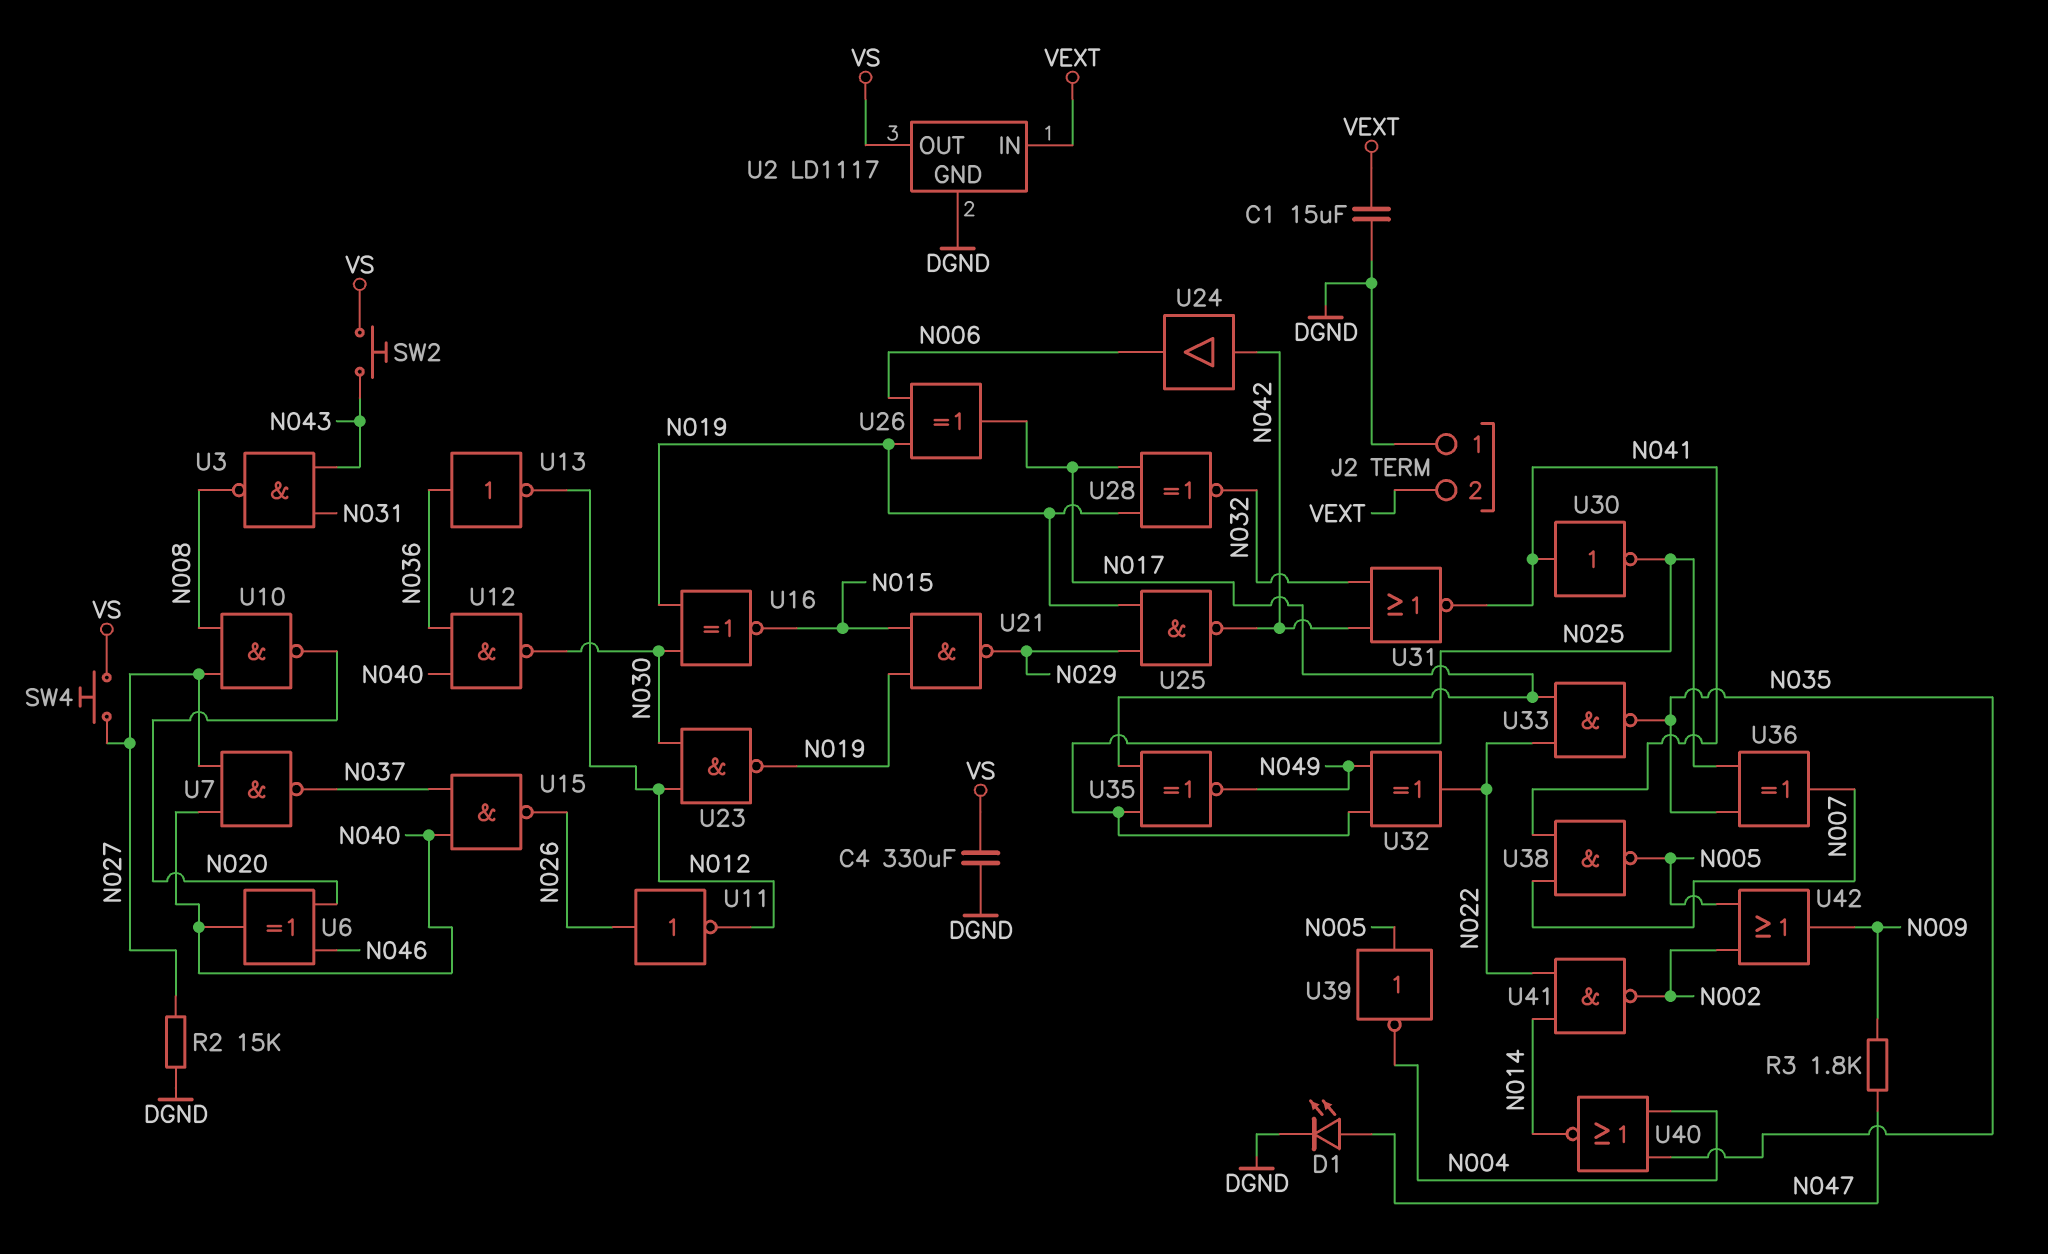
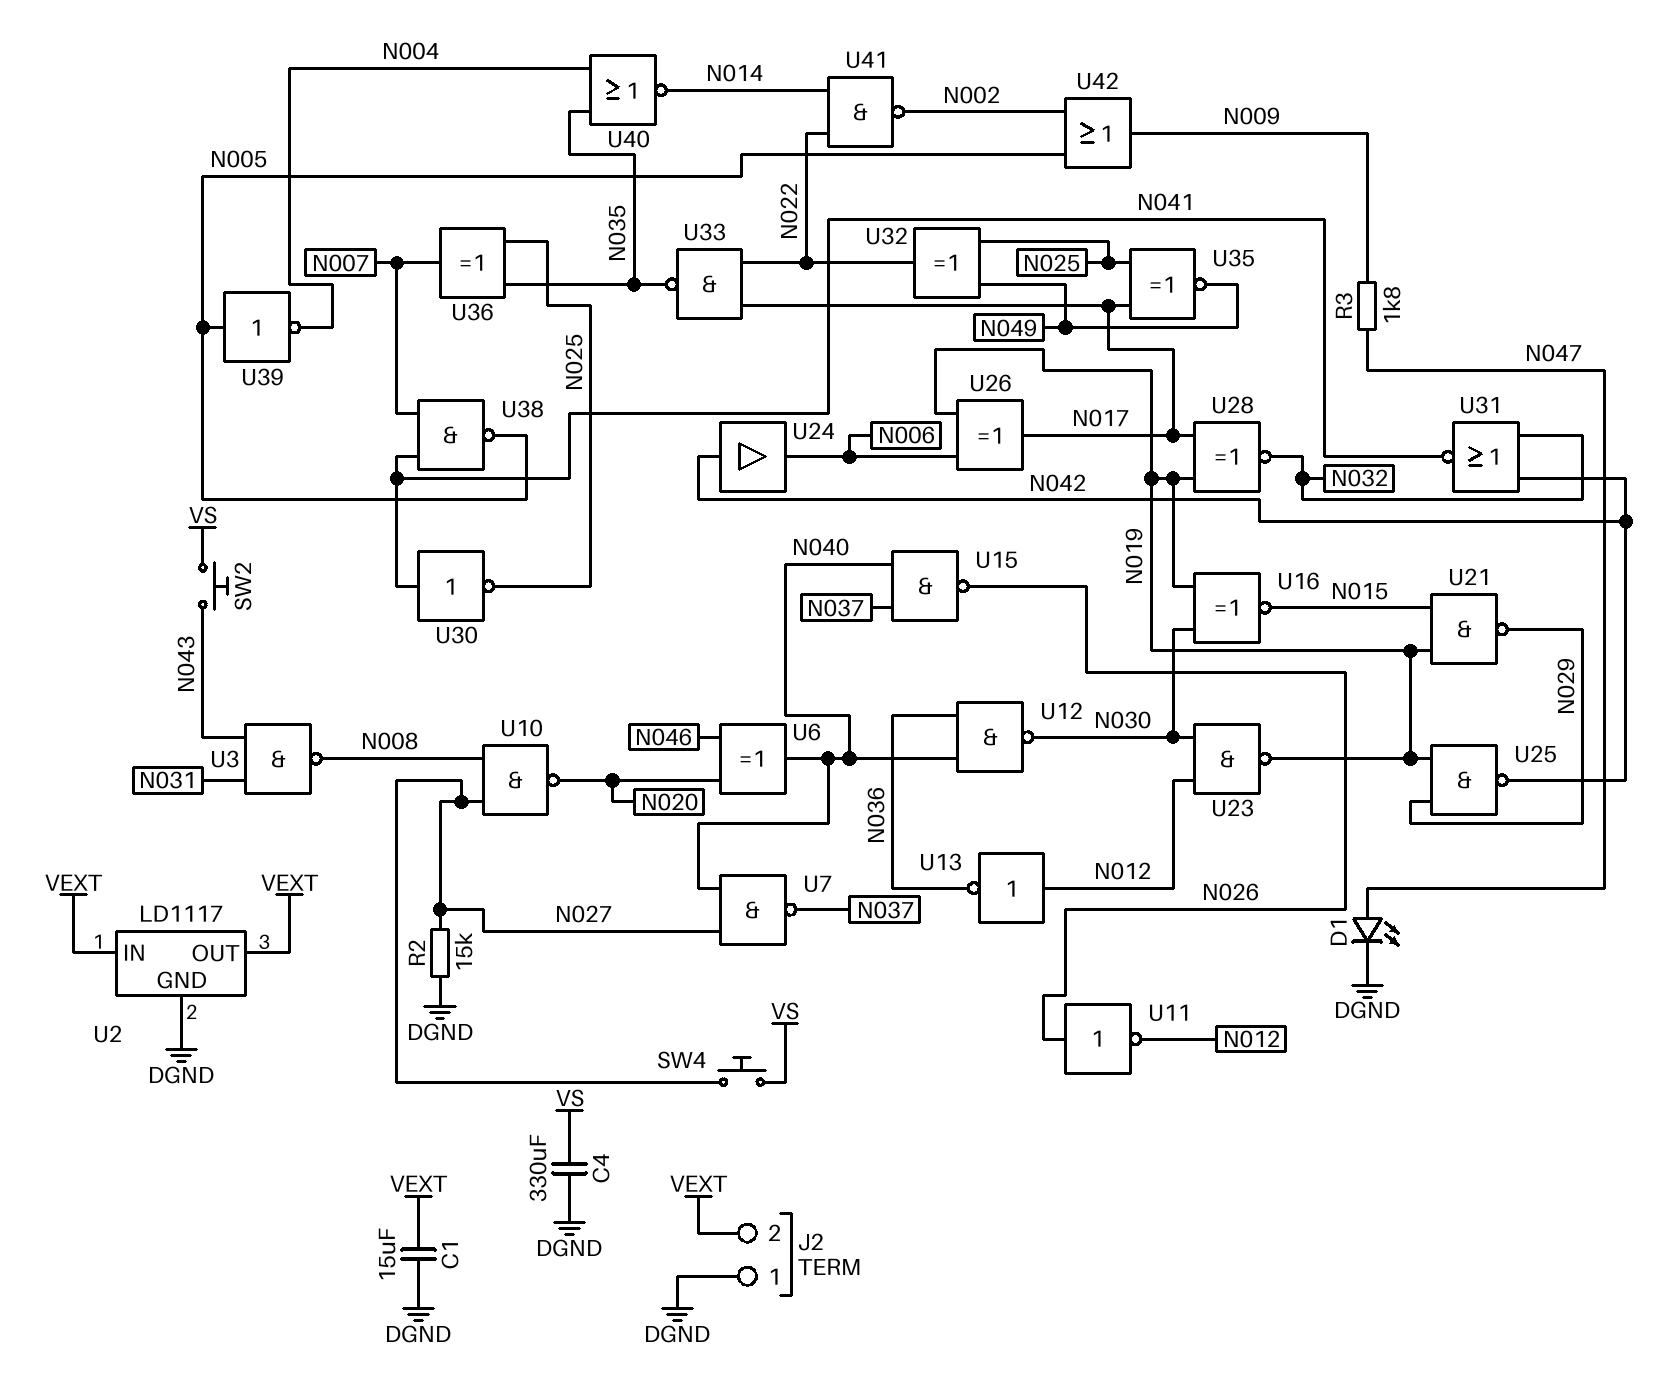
U2 pin OUT: VS -> VEXT
U13: NOT (in N036, out N012) -> NOT (in N012, out N036)

